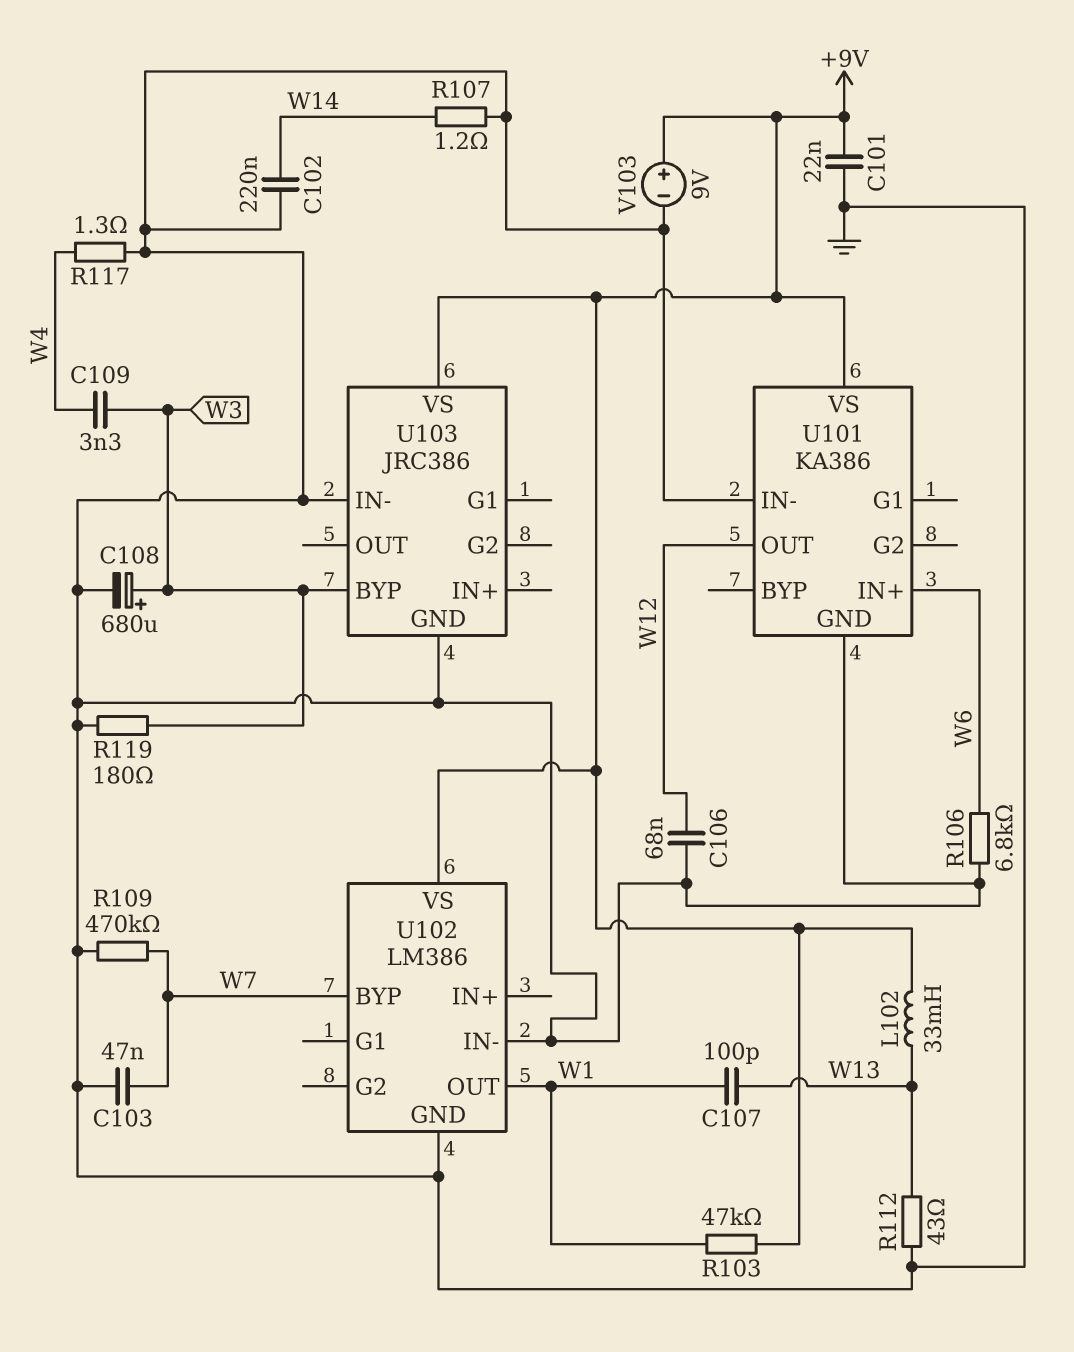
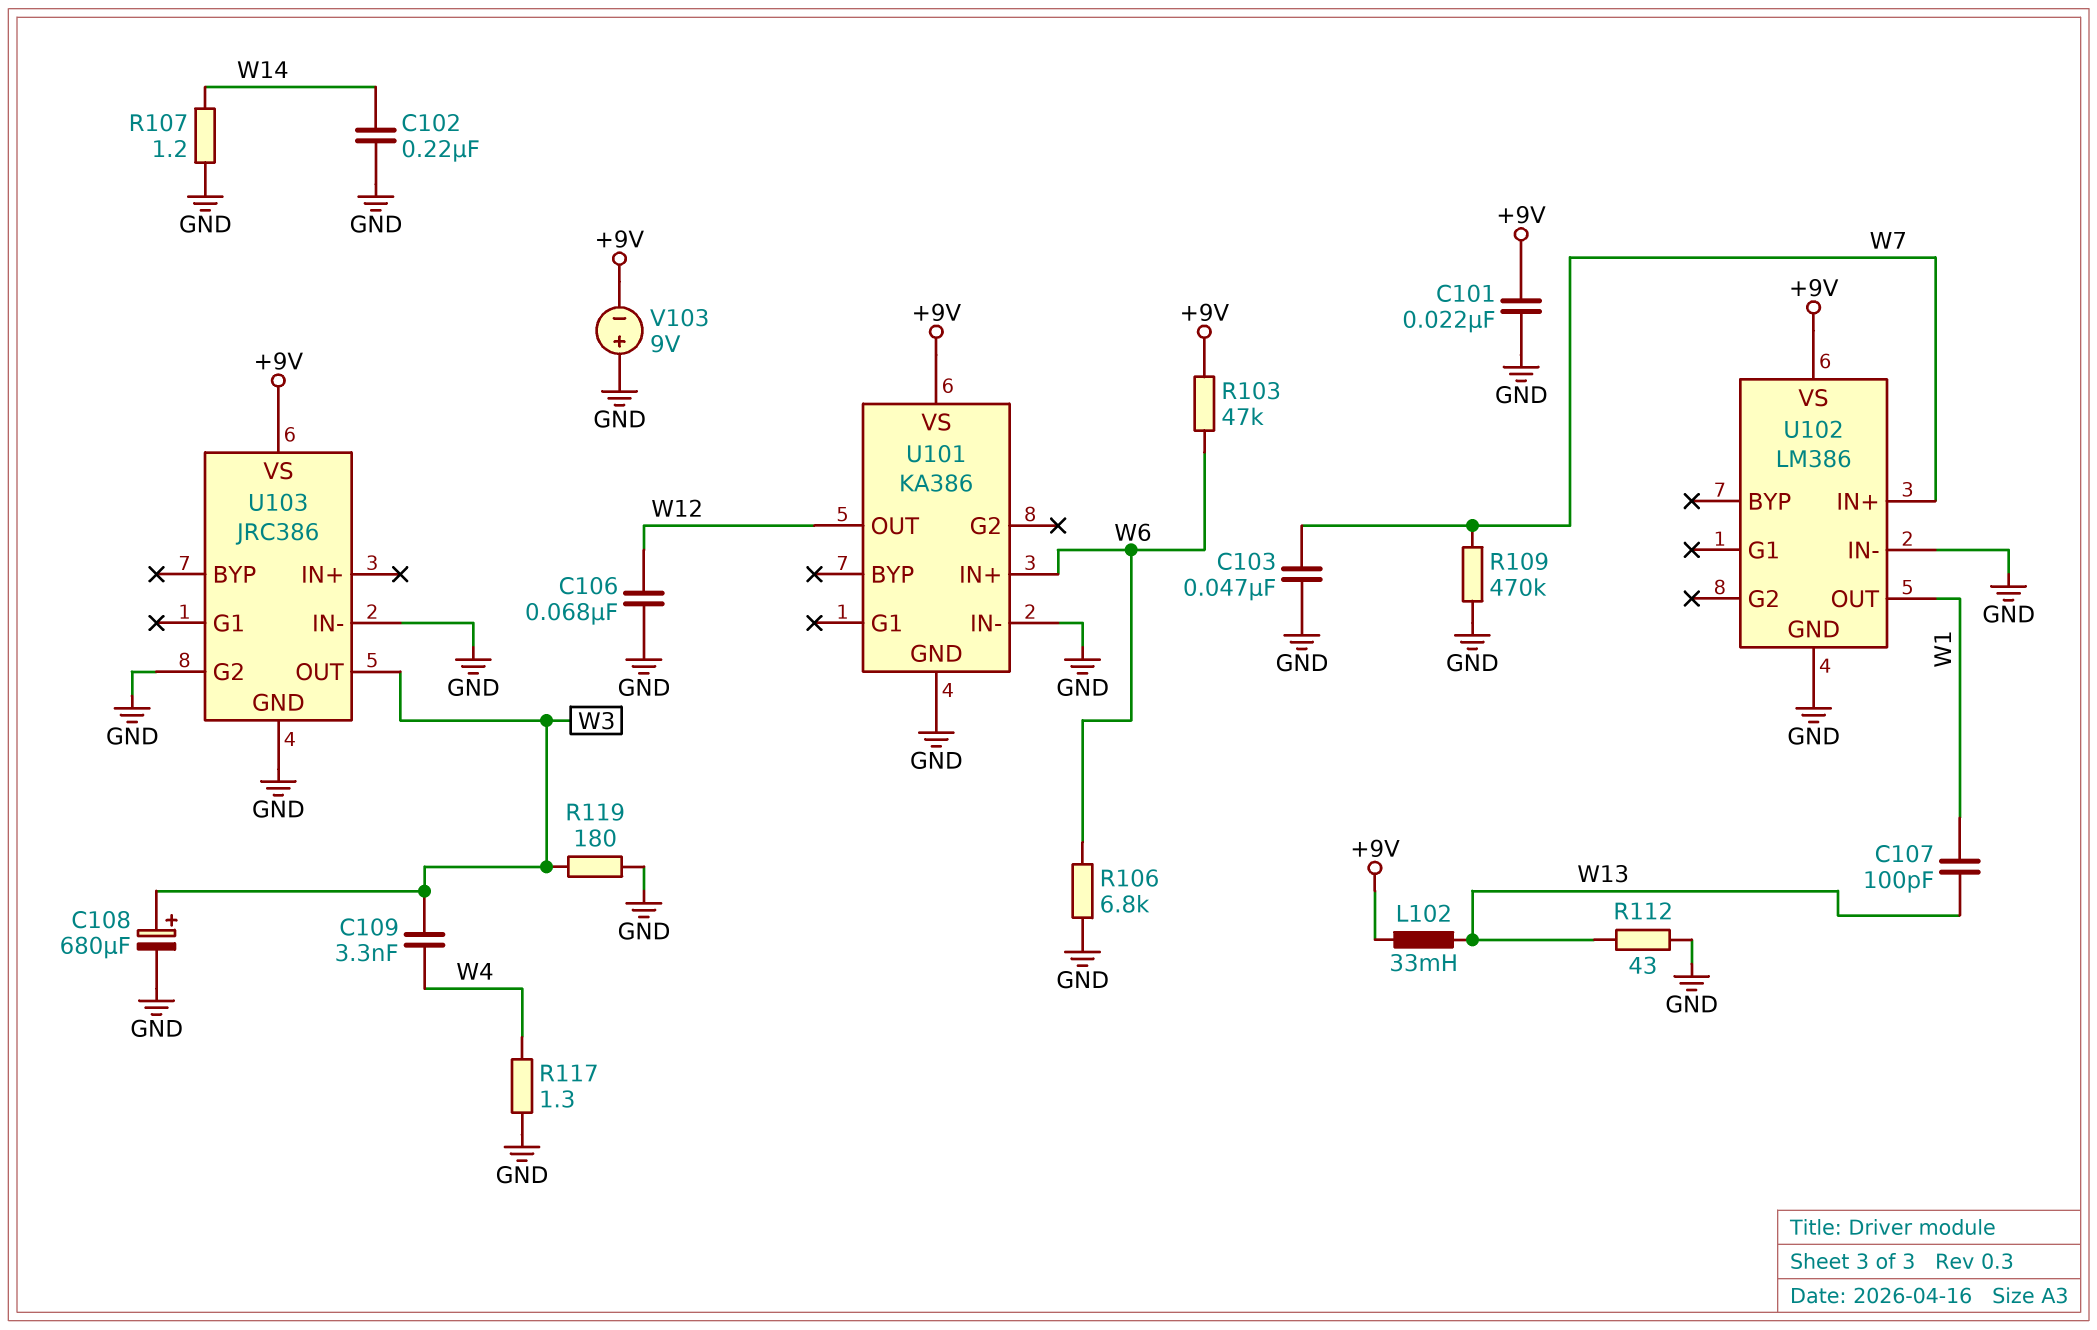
R103: 47k (+9V, W1) -> 47k (+9V, W6)
U102 pin BYP: W7 -> none
U102 pin IN+: none -> W7
U103 pin BYP: W3 -> none
U103 pin G2: none -> GND
U103 pin OUT: none -> W3
V103: 9V (plus +9V, minus GND) -> 9V (plus GND, minus +9V)

